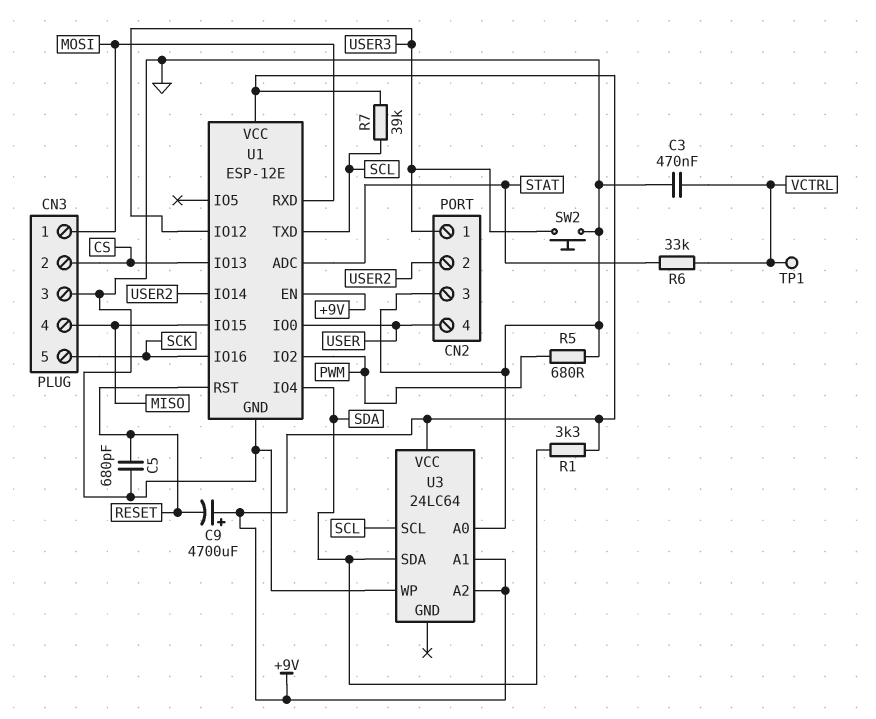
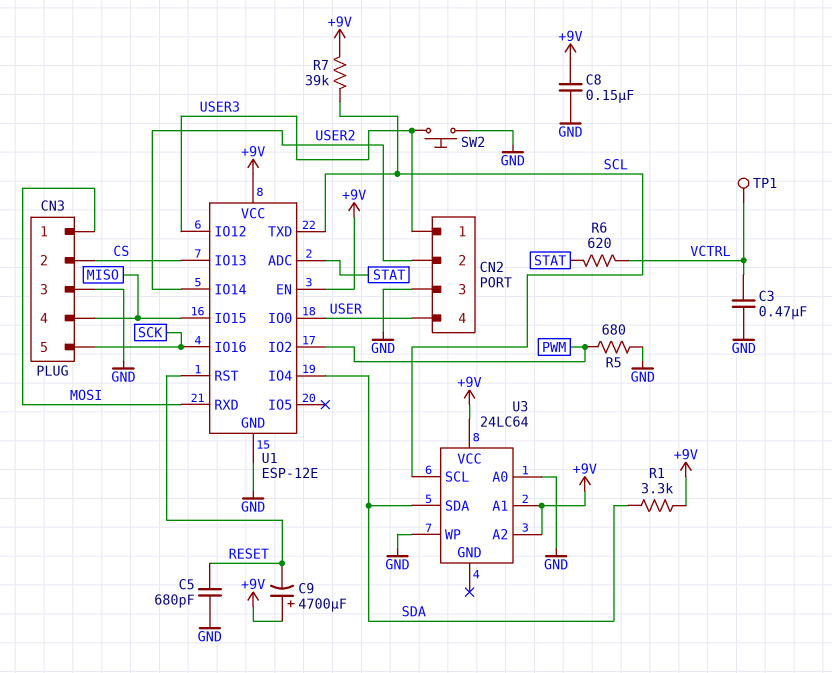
C8: none -> 150nF (+9V, GND)
R6: 33k (STAT, VCTRL) -> 620 (STAT, VCTRL)

